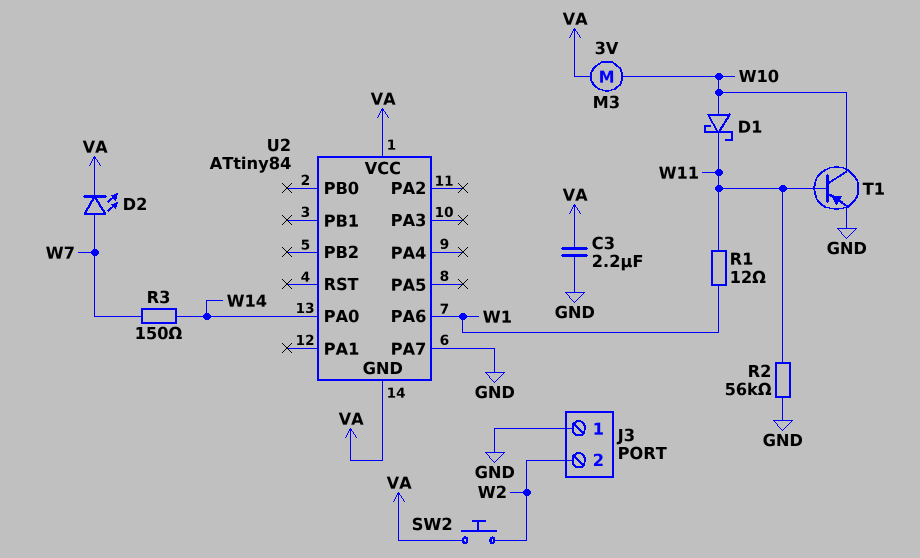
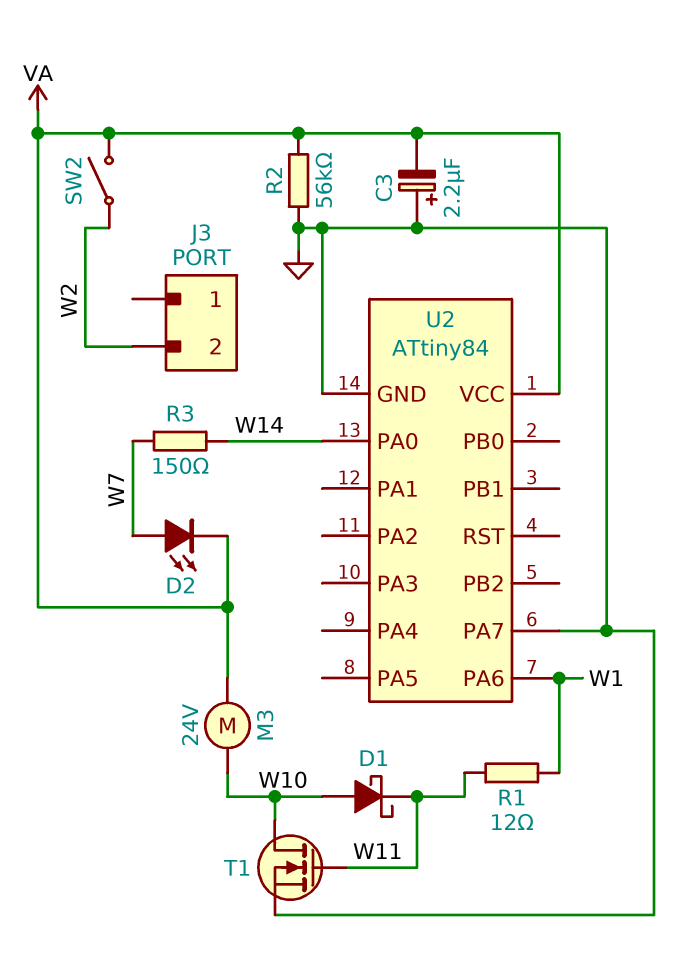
C3: 2.2uF (GND, VA) -> 2.2uF (plus GND, minus VA)
J3 pin 1: GND -> none
M3: motor 3V (VA, W10) -> motor 24V (VA, W10)
R2: 56k (GND, W11) -> 56k (GND, VA)
SW2: button (VA, W2) -> switch (VA, W2)
T1: PNP (B W11, C W10, E GND) -> NMOS (G W11, D W10, S GND)
U2 pin GND: VA -> GND

